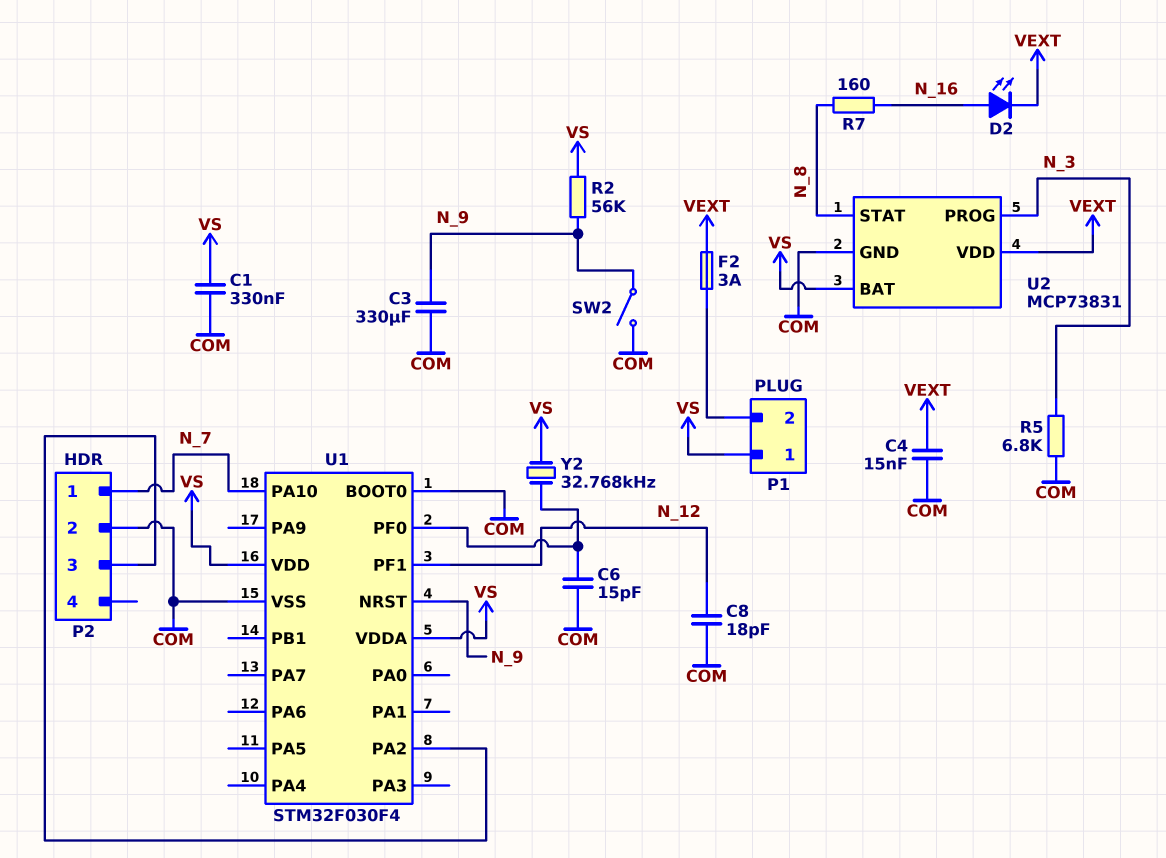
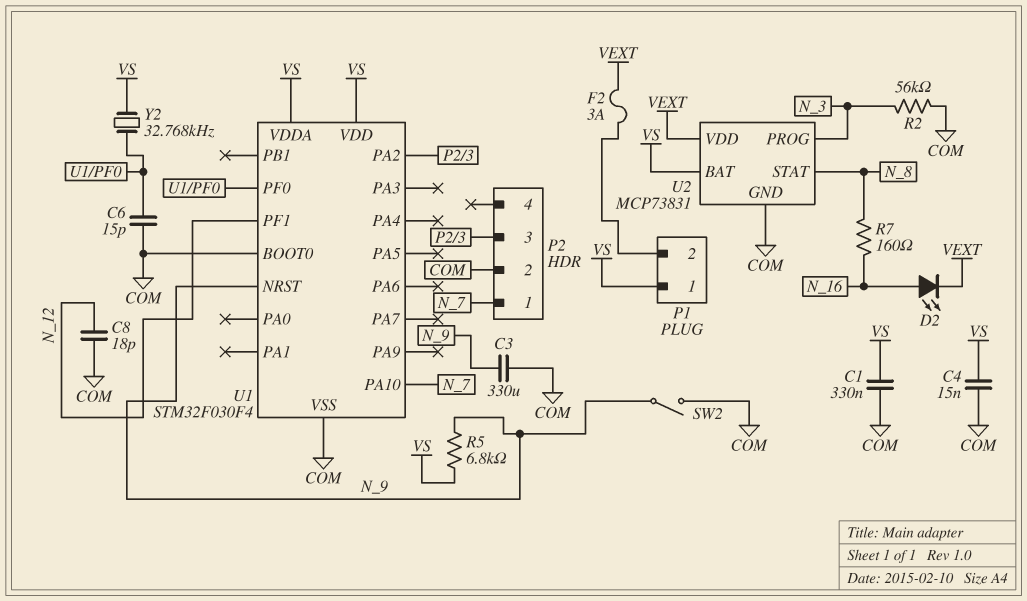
C4: 15nF (COM, VEXT) -> 15nF (COM, VS)
R2: 56k (N_9, VS) -> 56k (COM, N_3)
R5: 6.8k (COM, N_3) -> 6.8k (N_9, VS)

